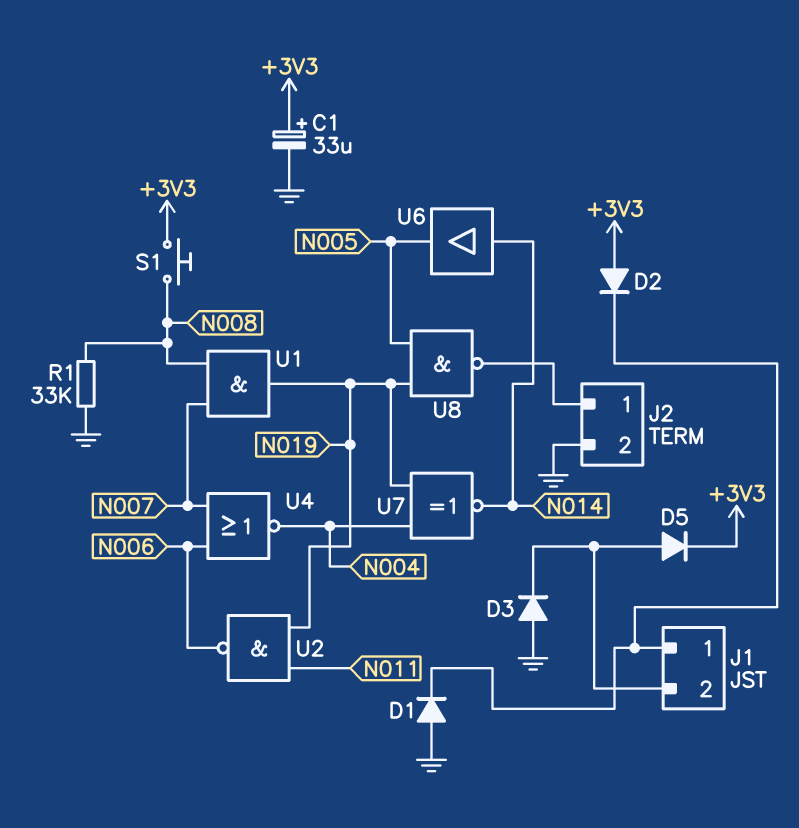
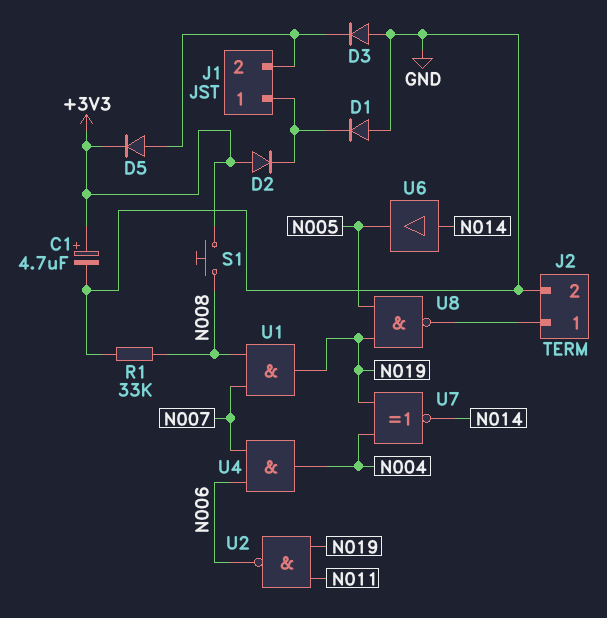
C1: 33uF (plus +3V3, minus GND) -> 4.7uF (plus +3V3, minus GND)
U4: NOR (in N006, in N007, out N004) -> AND (in N006, in N007, out N004)

